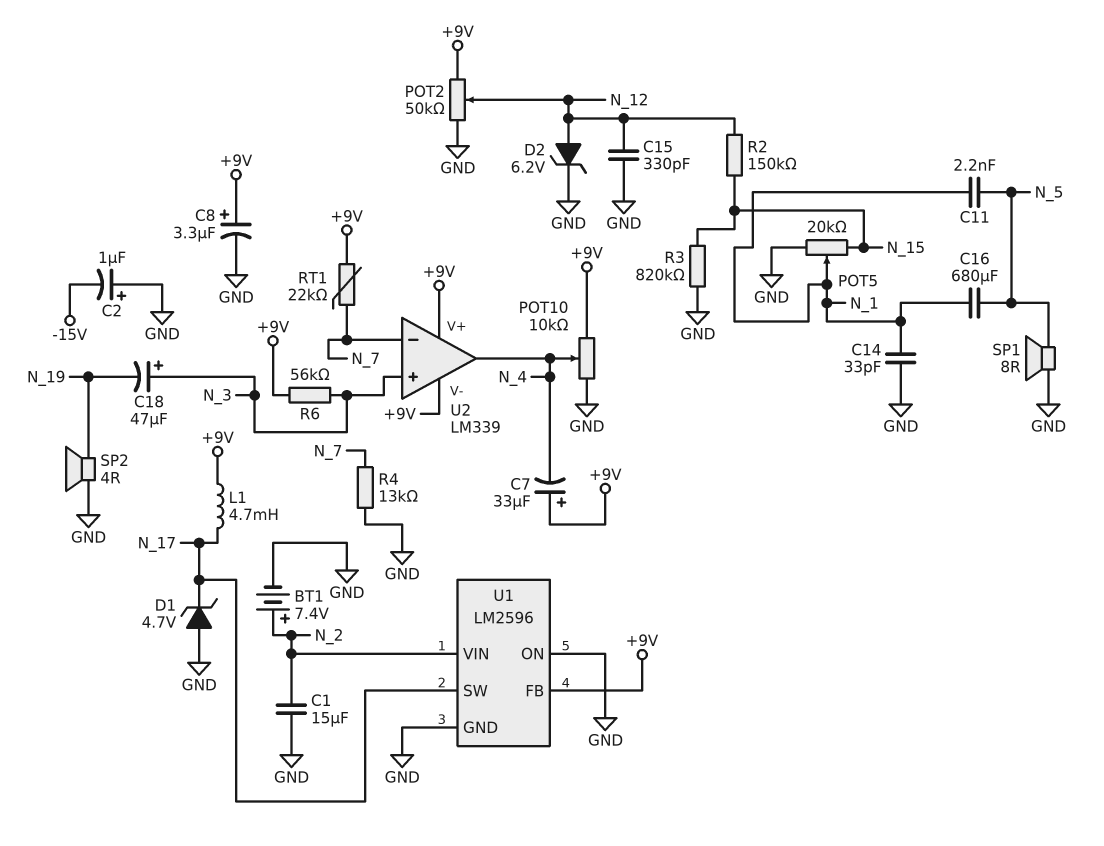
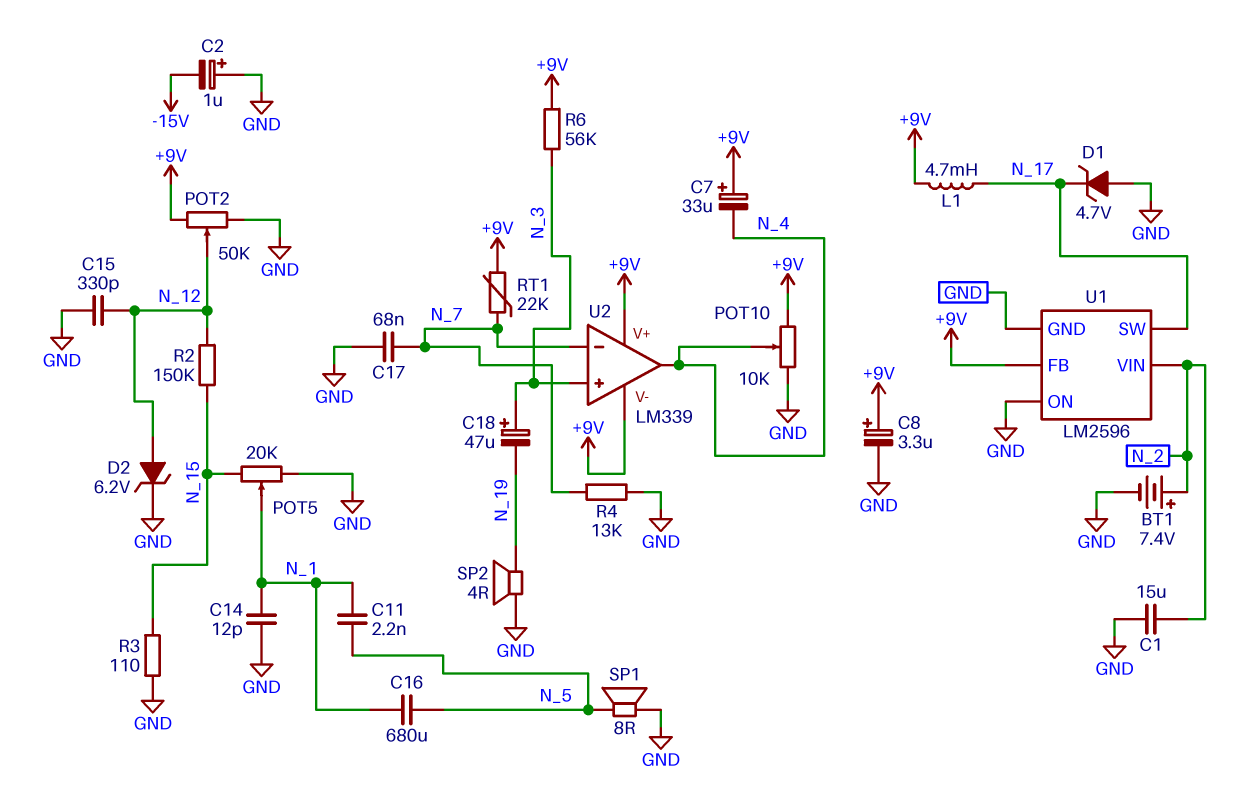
C14: 33pF (GND, N_1) -> 12pF (GND, N_1)
C17: none -> 68nF (GND, N_7)
R3: 820k (GND, N_15) -> 110 (GND, N_15)

